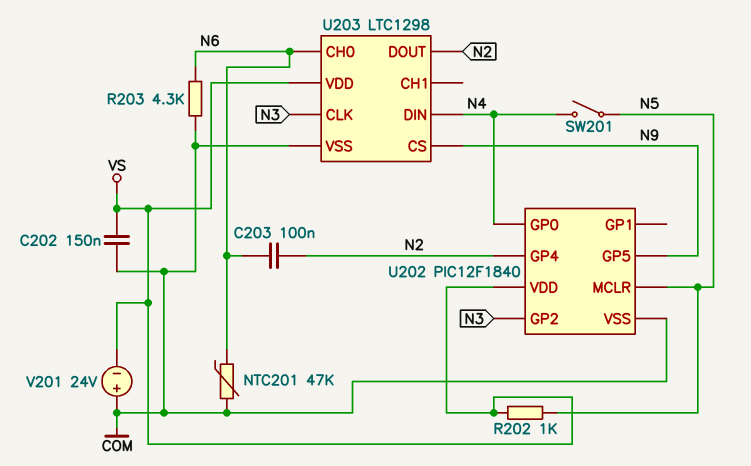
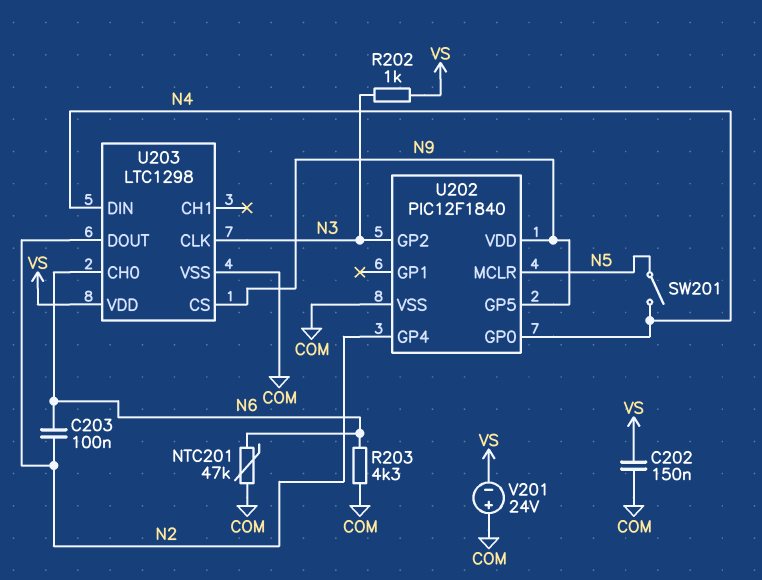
R202: 1k (N5, VS) -> 1k (N3, VS)
U202 pin VDD: VS -> N9

